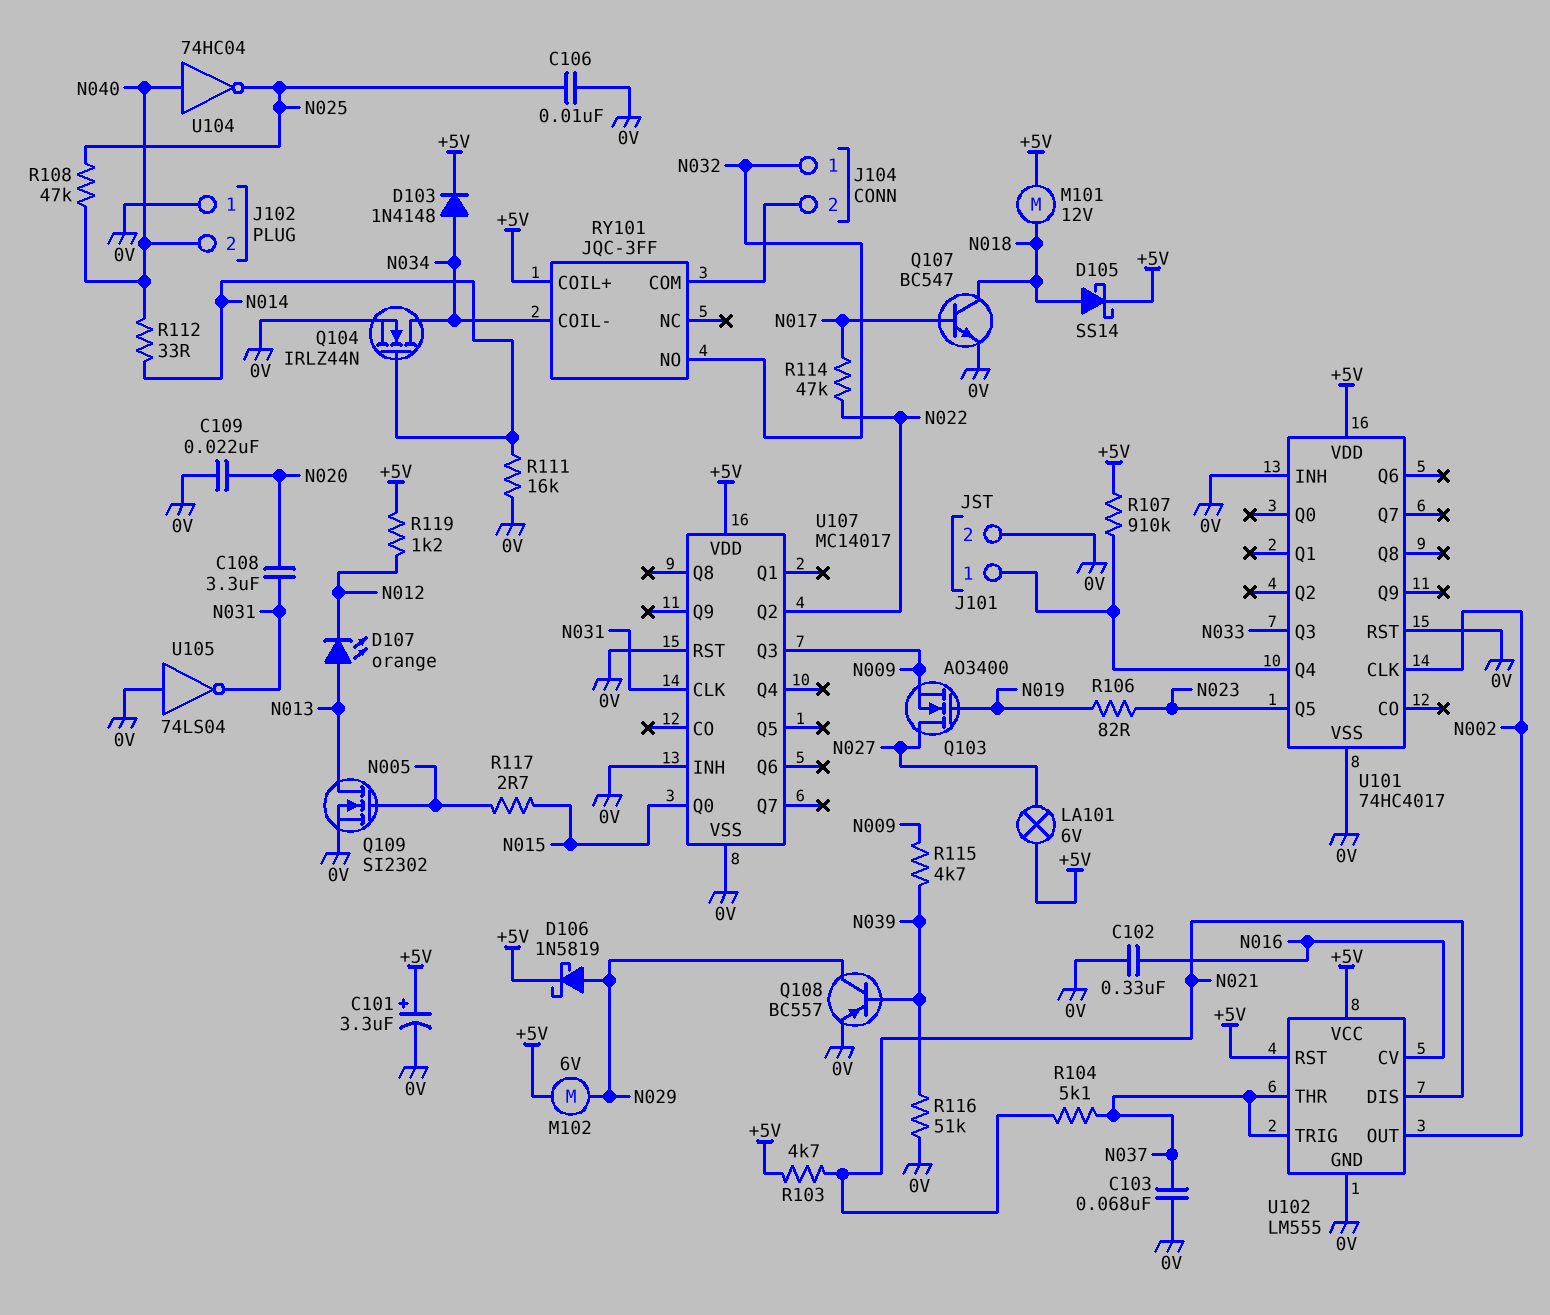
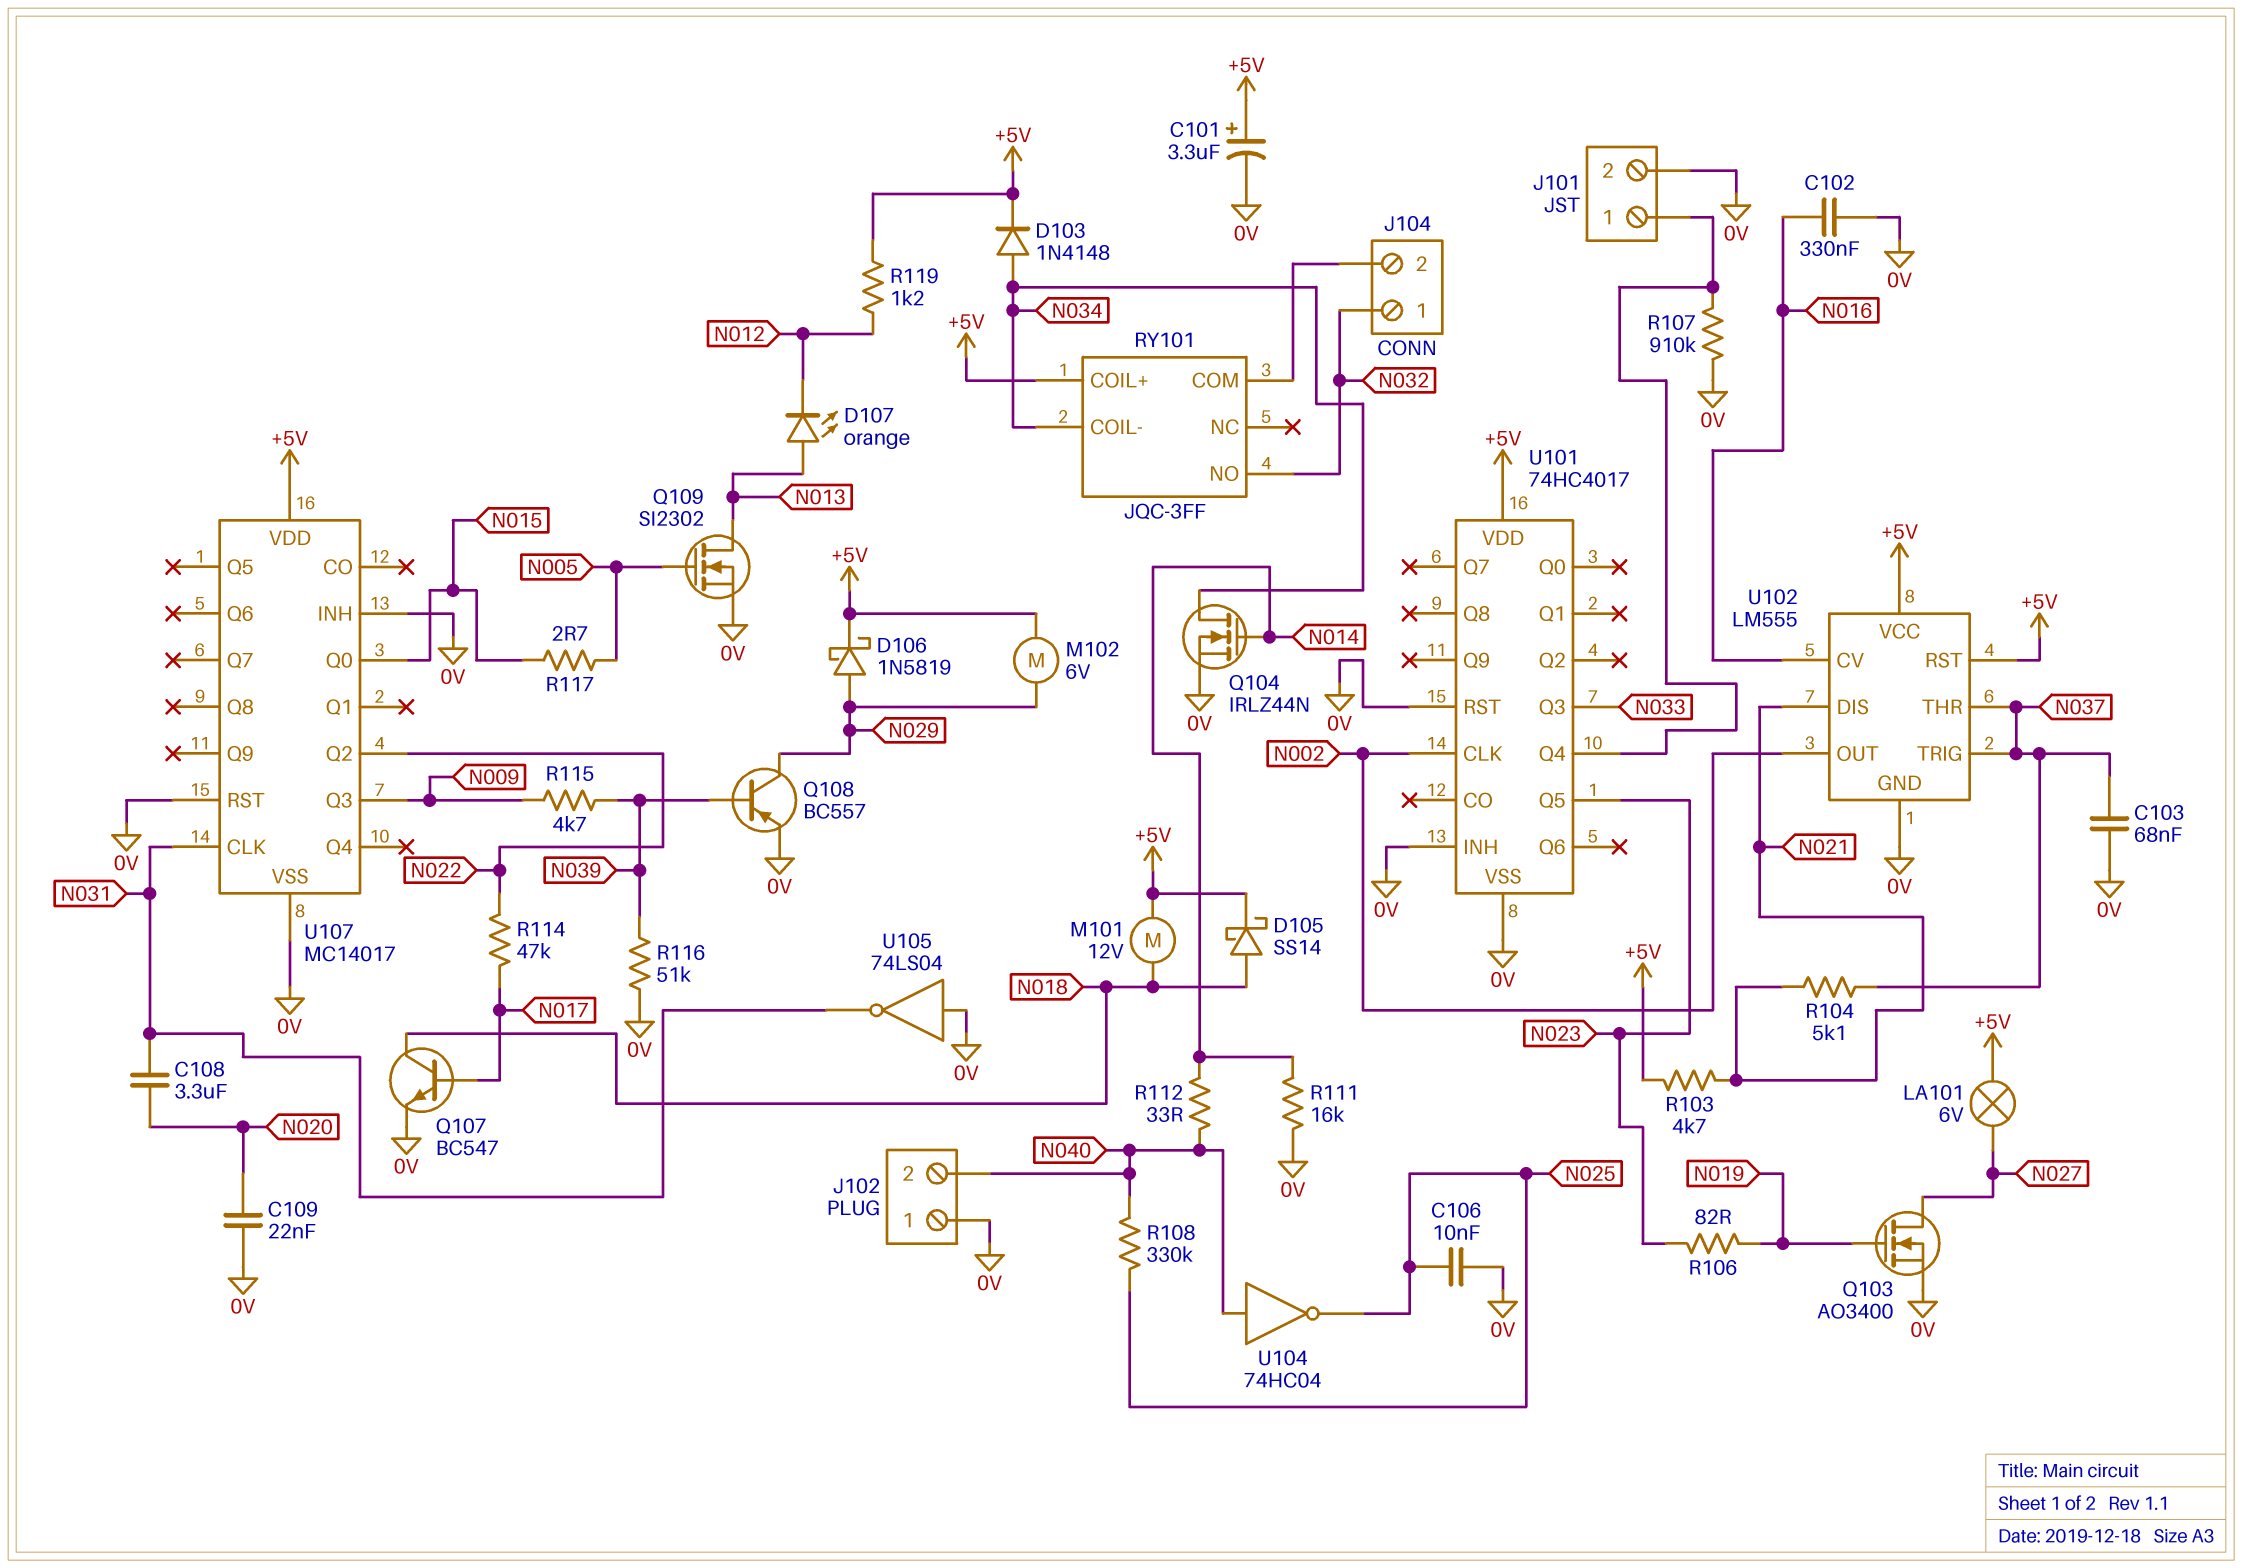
Q103: NMOS AO3400 (G N019, D N027, S N009) -> NMOS AO3400 (G N019, D N027, S 0V)
R107: 910k (+5V, J101/1) -> 910k (0V, J101/1)
R108: 47k (N025, N040) -> 330k (N025, N040)

